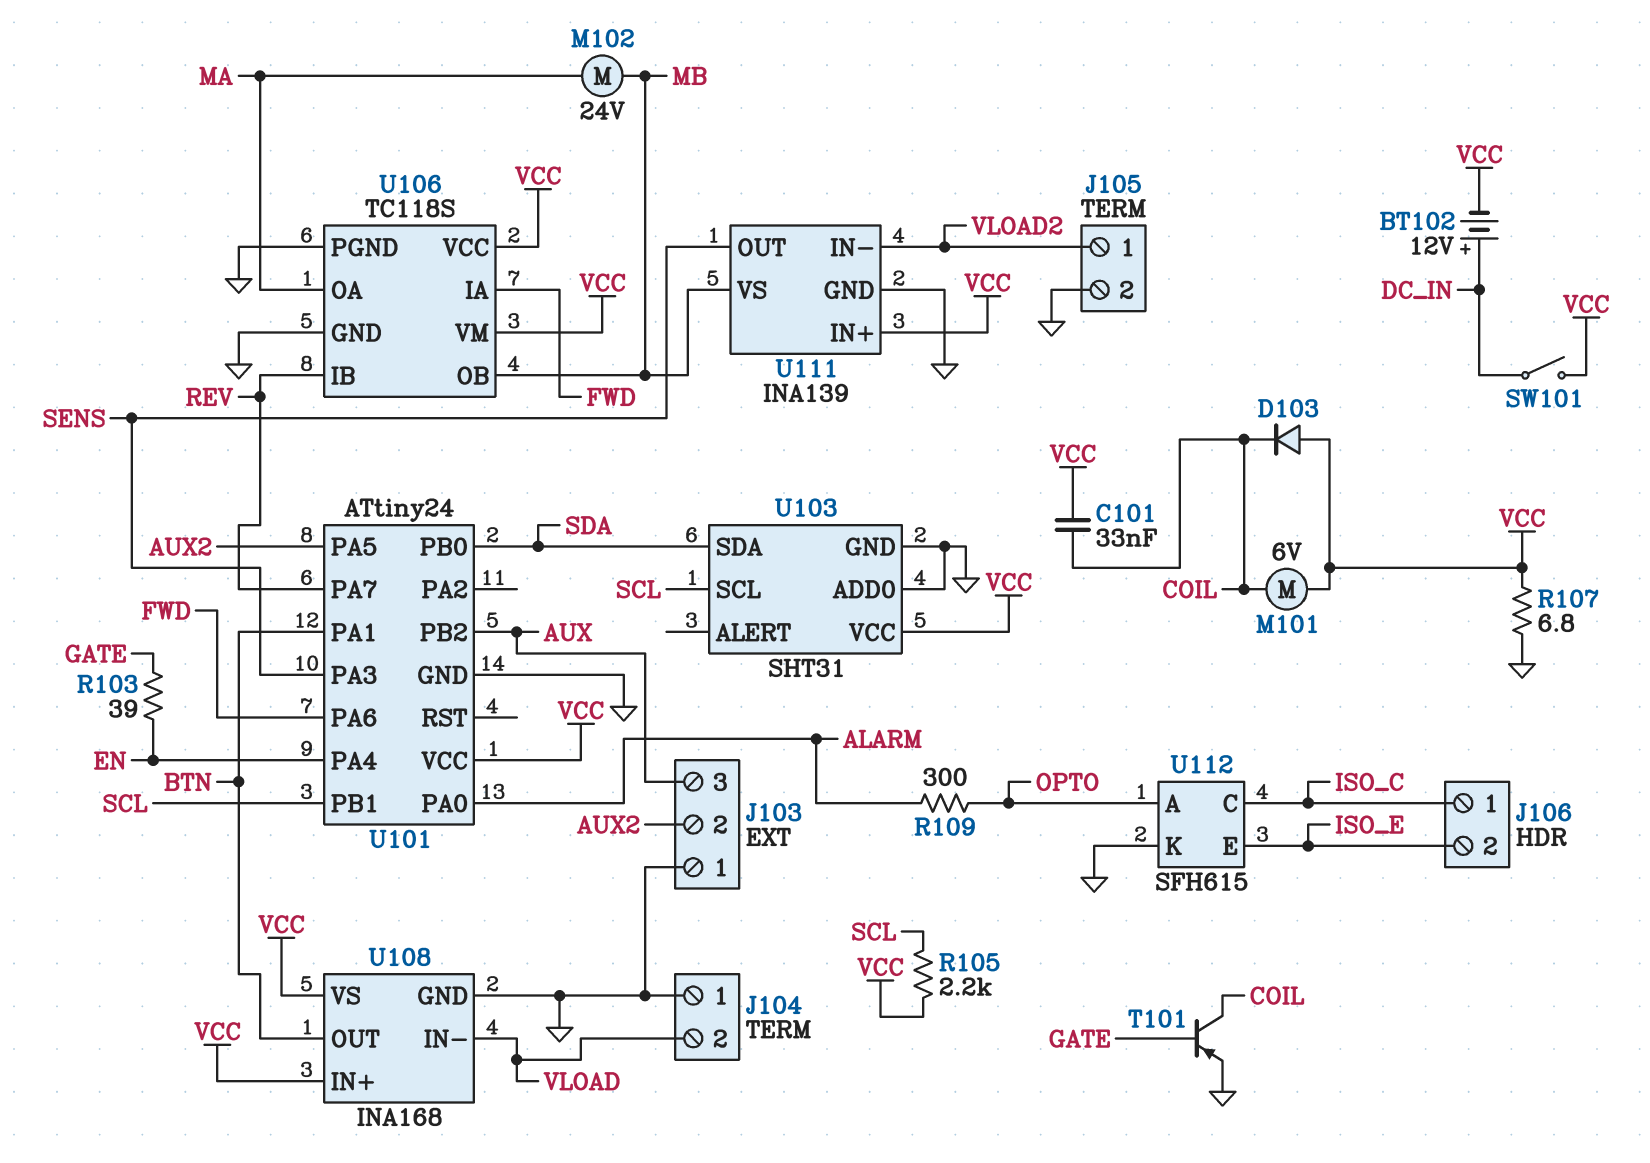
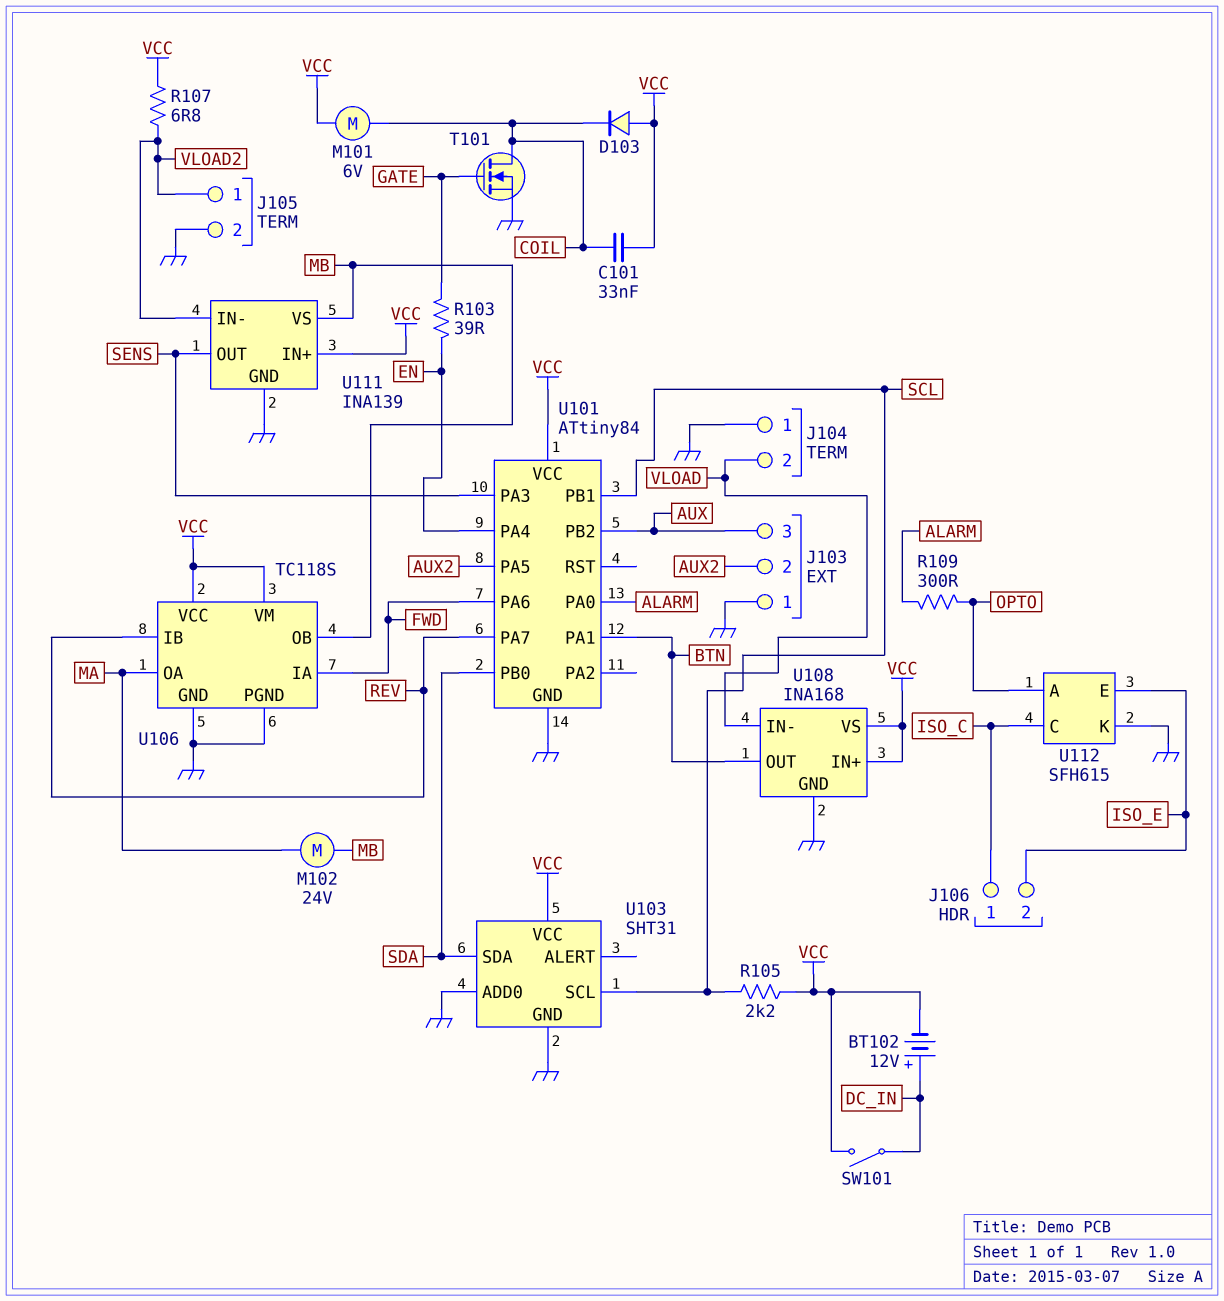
R107: 6.8 (GND, VCC) -> 6.8 (VCC, VLOAD2)
T101: PNP (B GATE, C COIL, E GND) -> NMOS (G GATE, D COIL, S GND)
U101: ATtiny24 -> ATtiny84

